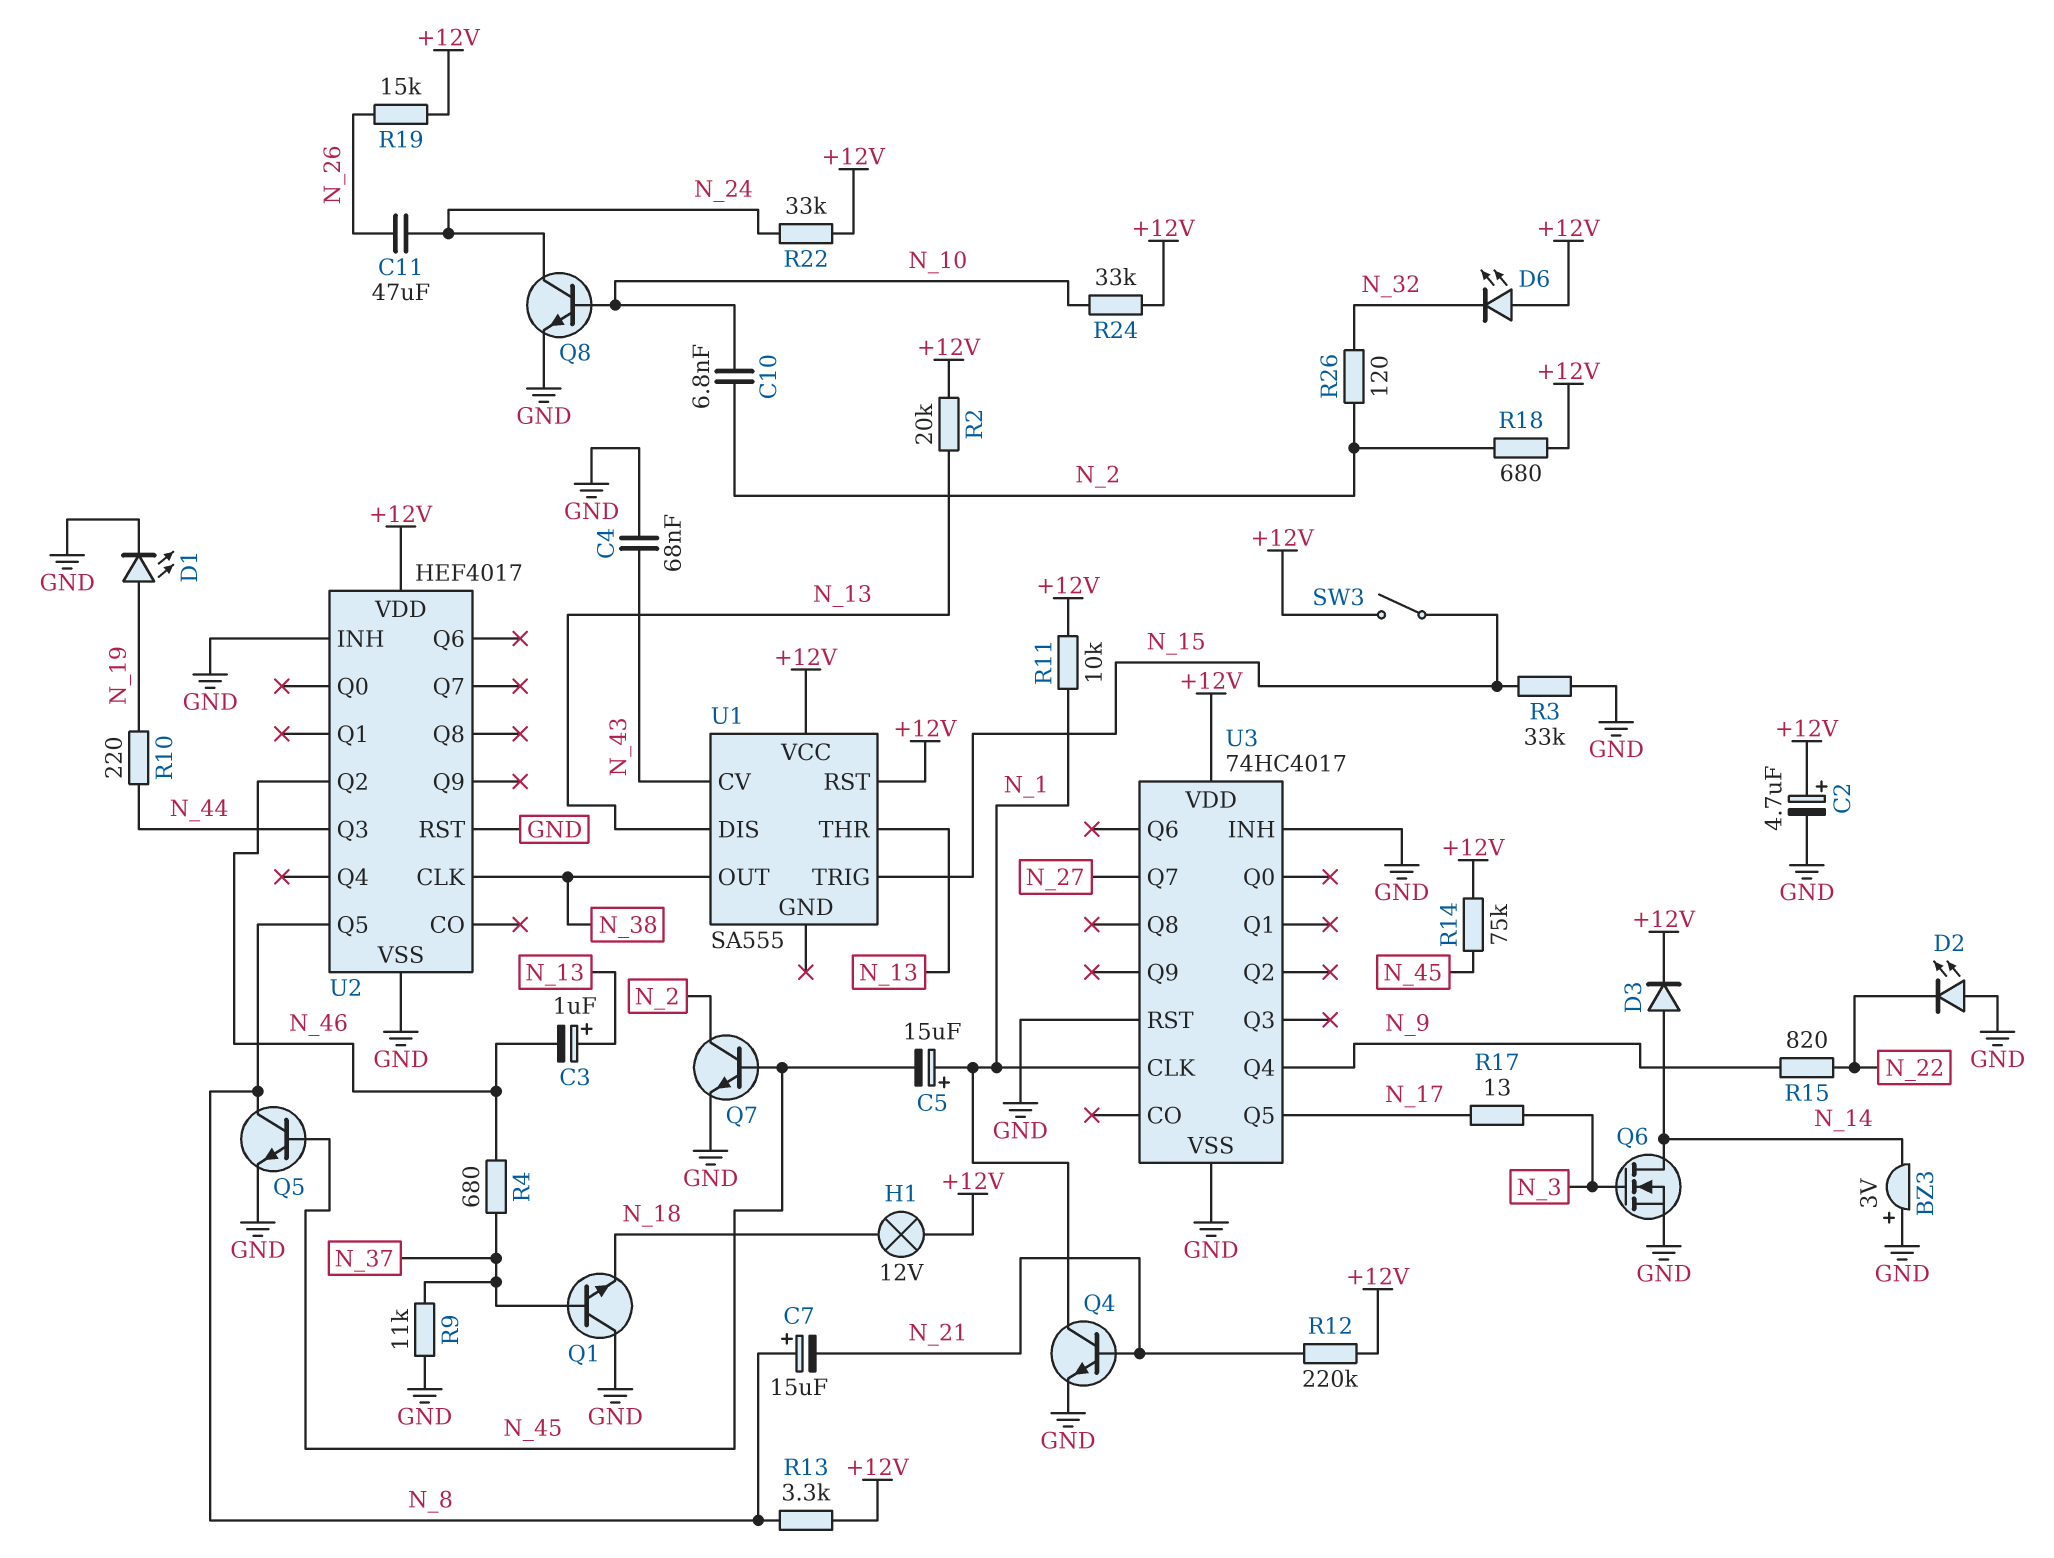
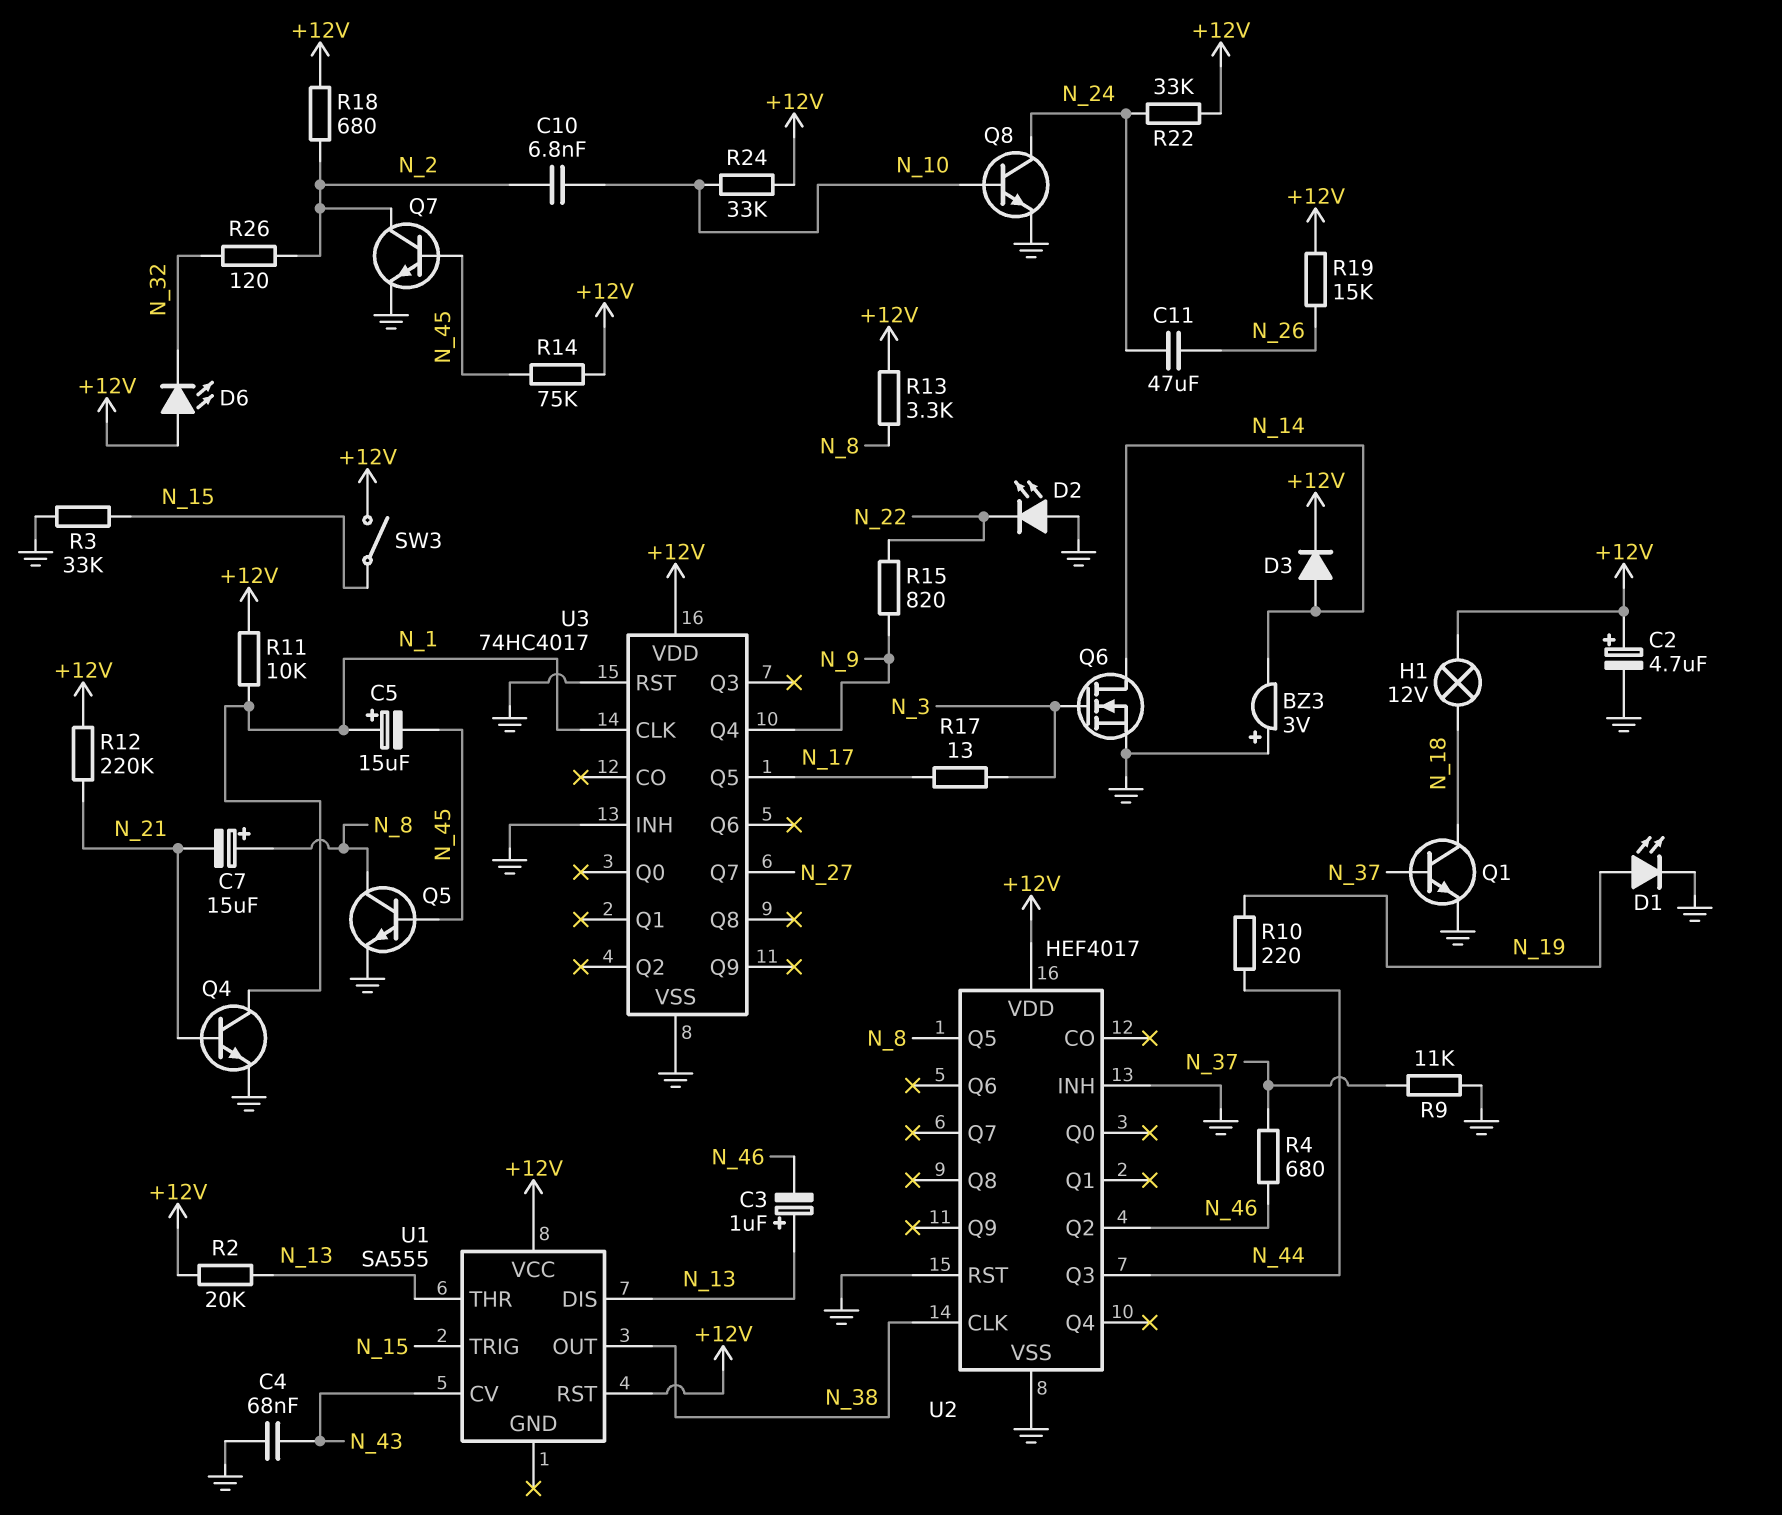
Q1: NPN (B N_37, C GND, E N_18) -> NPN (B N_37, C N_18, E GND)

